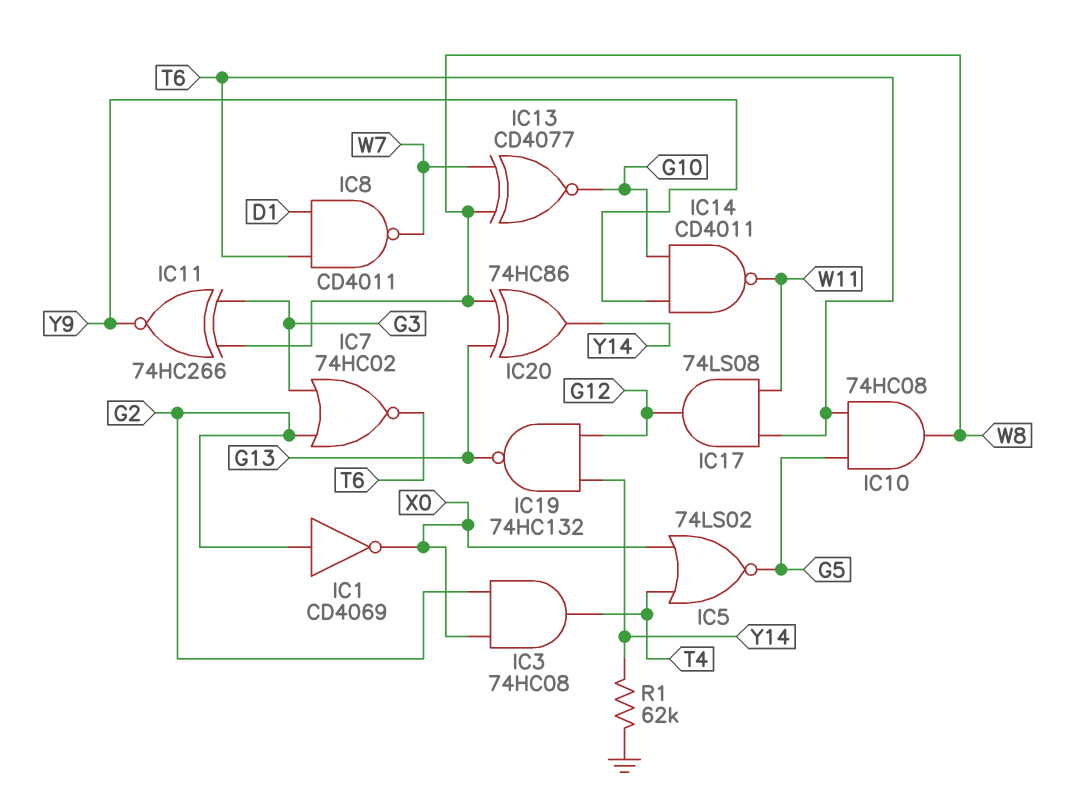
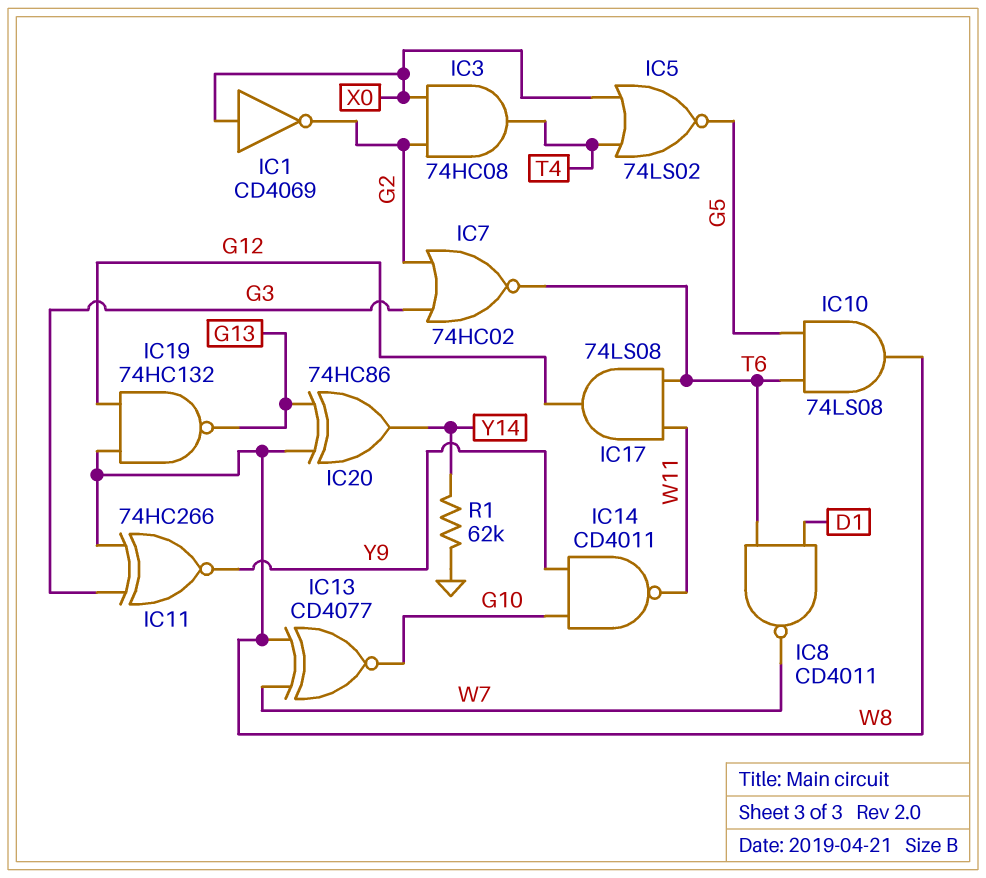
IC1: NOT CD4069 (in G2, out X0) -> NOT CD4069 (in X0, out G2)
IC10: AND 74HC08 (in G5, in T6, out W8) -> AND 74LS08 (in G5, in T6, out W8)
IC19: NAND 74HC132 (in G12, in Y14, out G13) -> NAND 74HC132 (in G12, in W8, out G13)

